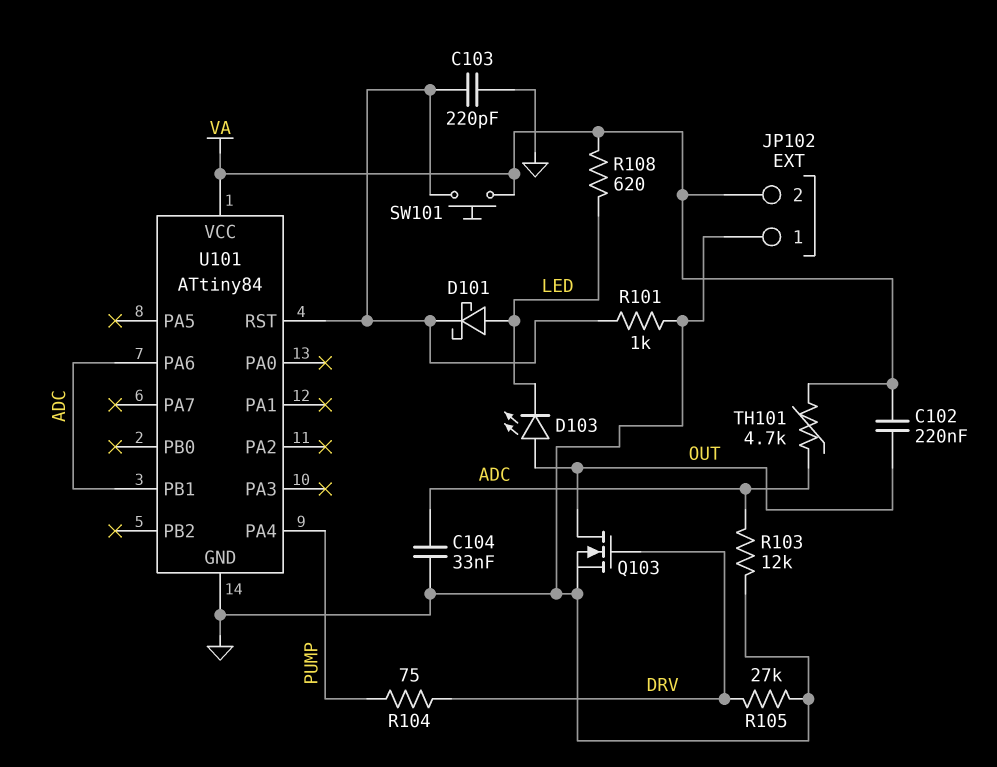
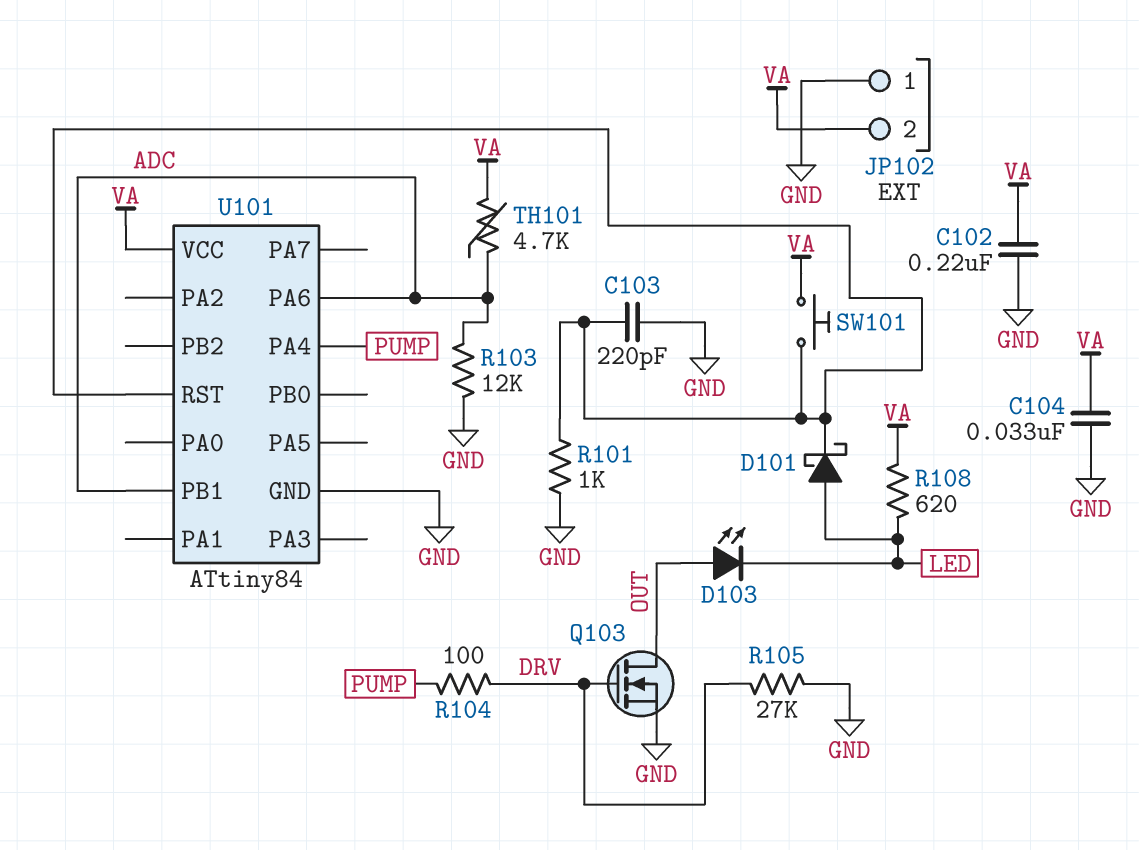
C102: 220nF (OUT, VA) -> 220nF (GND, VA)
C104: 33nF (ADC, GND) -> 33nF (GND, VA)
R104: 75 (DRV, PUMP) -> 100 (DRV, PUMP)

